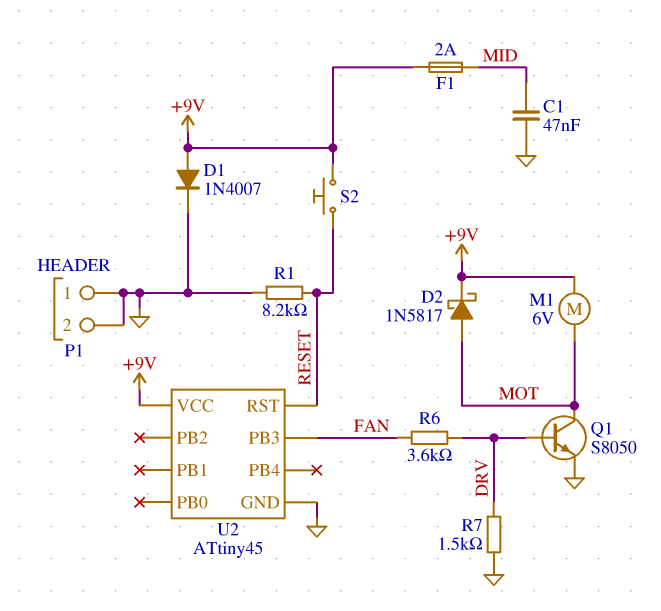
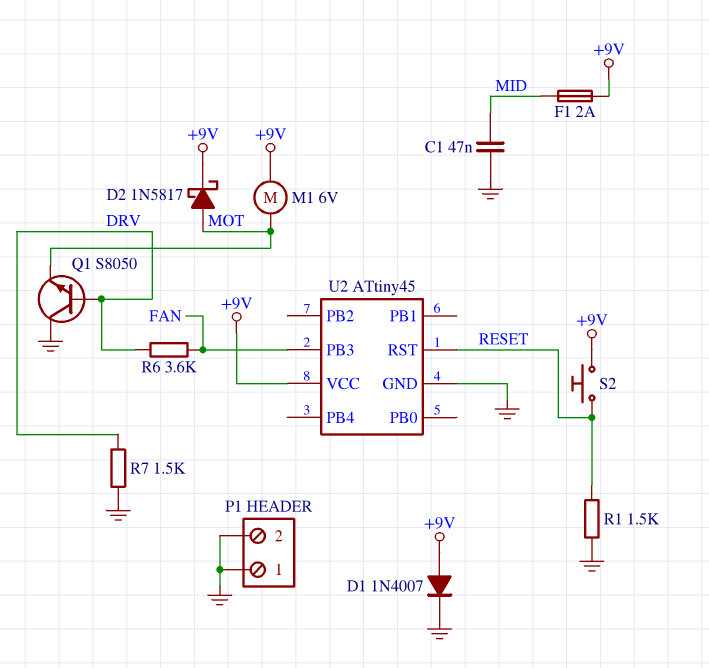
Q1: NPN S8050 (B DRV, C MOT, E GND) -> NPN S8050 (B DRV, C GND, E MOT)
R1: 8.2k (GND, RESET) -> 1.5k (GND, RESET)

